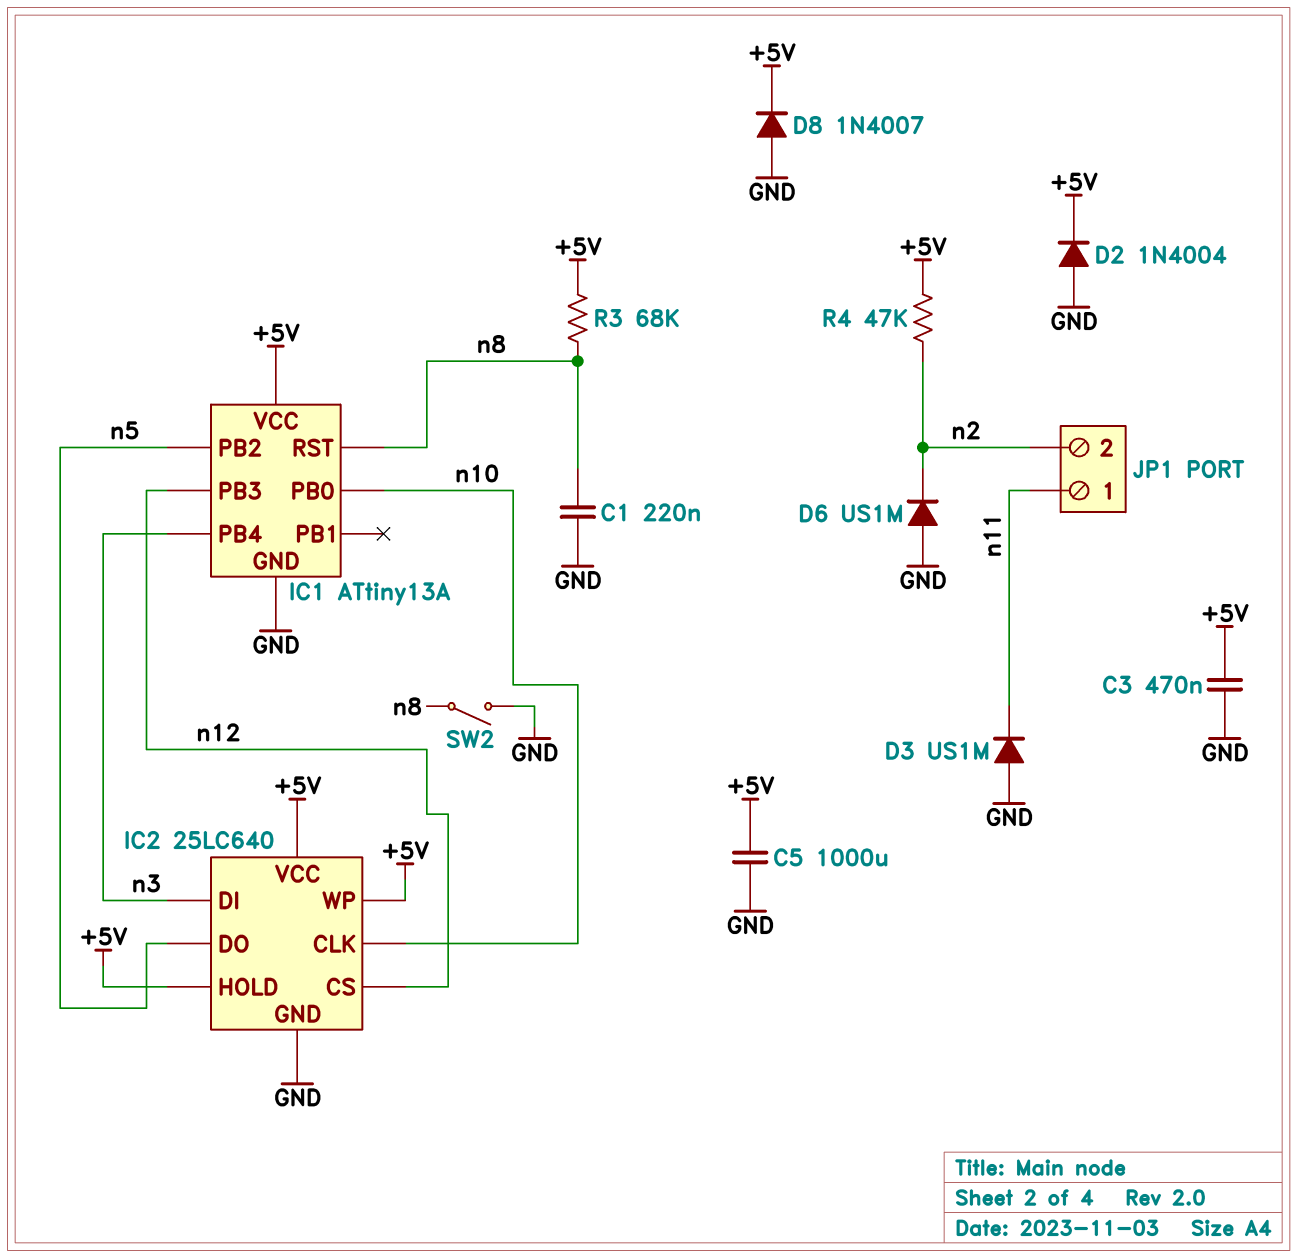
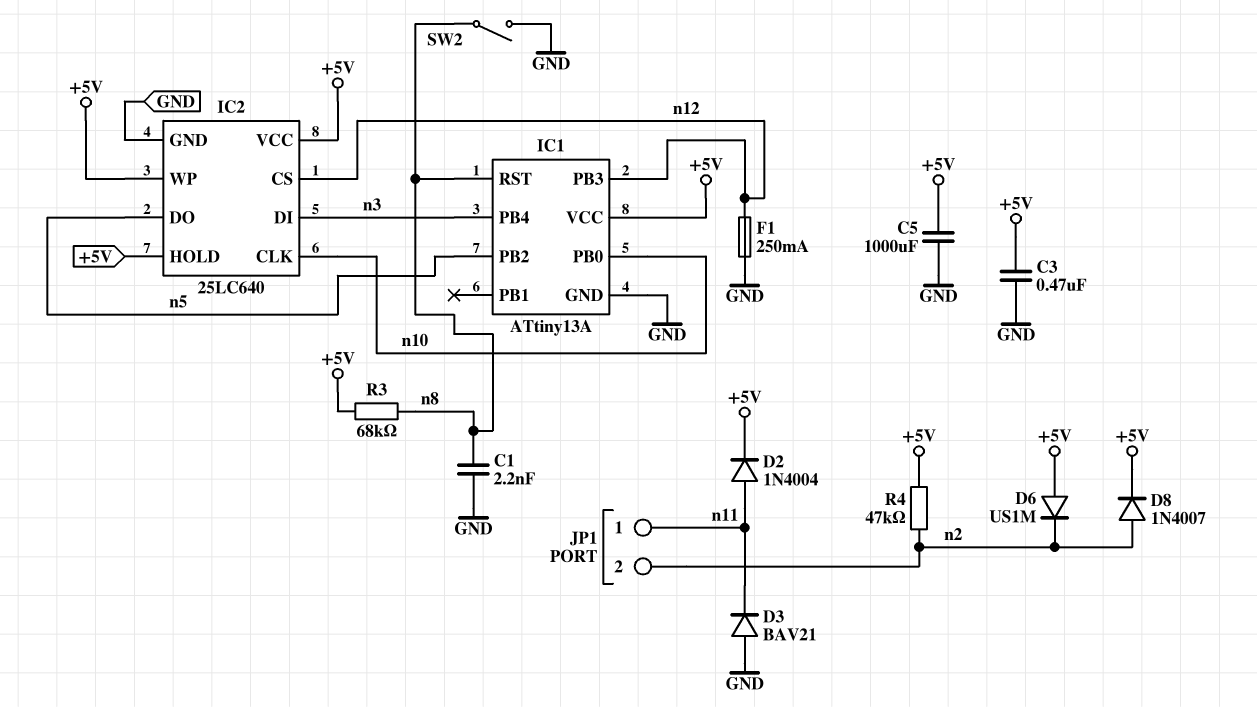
C1: 220nF (GND, n8) -> 2.2nF (GND, n8)
D2: diode 1N4004 (A GND, K +5V) -> diode 1N4004 (A n11, K +5V)
D3: diode US1M (A GND, K n11) -> diode BAV21 (A GND, K n11)
D6: diode US1M (A GND, K n2) -> diode US1M (A +5V, K n2)
D8: diode 1N4007 (A GND, K +5V) -> diode 1N4007 (A n2, K +5V)
F1: none -> 250mA (GND, n12)

